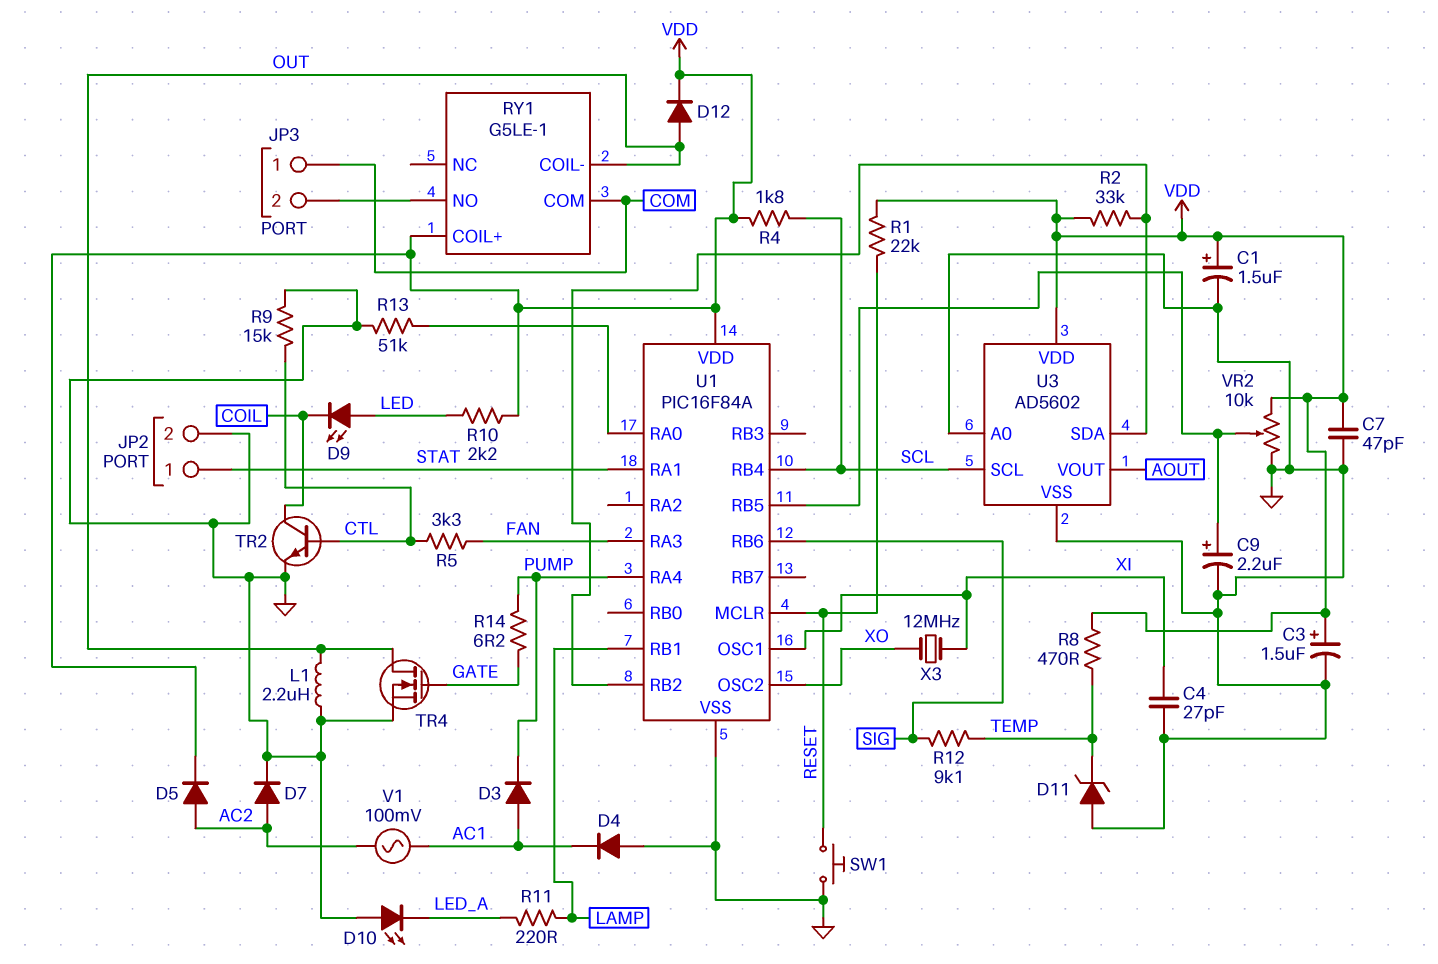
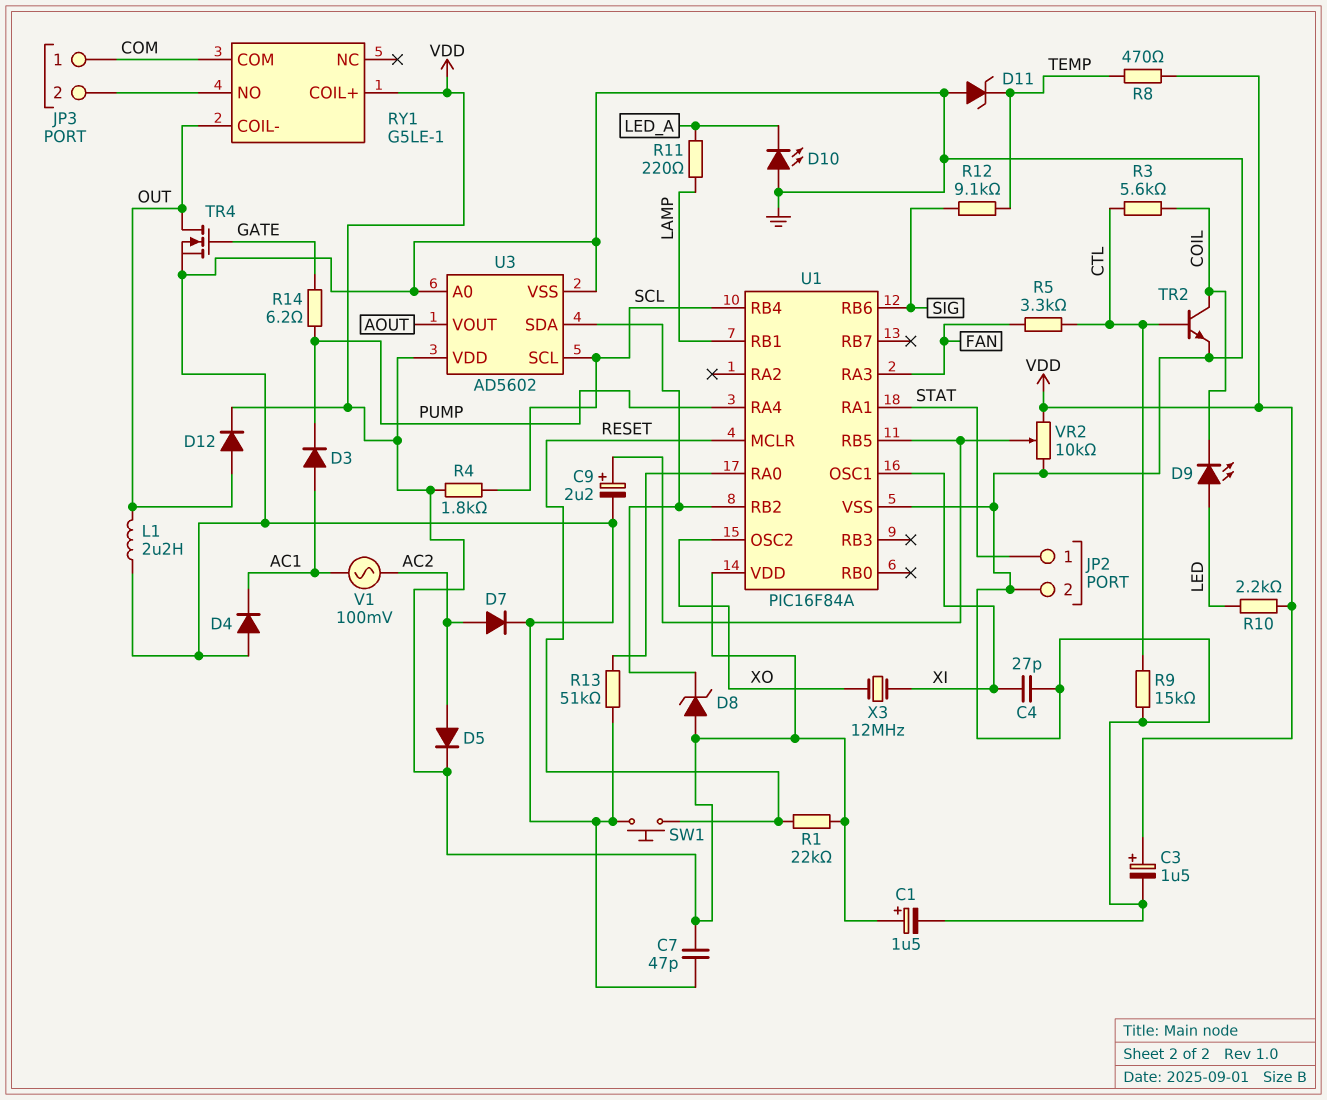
D8: none -> zener (A VDD, K U1/RB2)
R2: 33k (U1/RB2, VDD) -> none
R3: none -> 5.6k (COIL, CTL)

